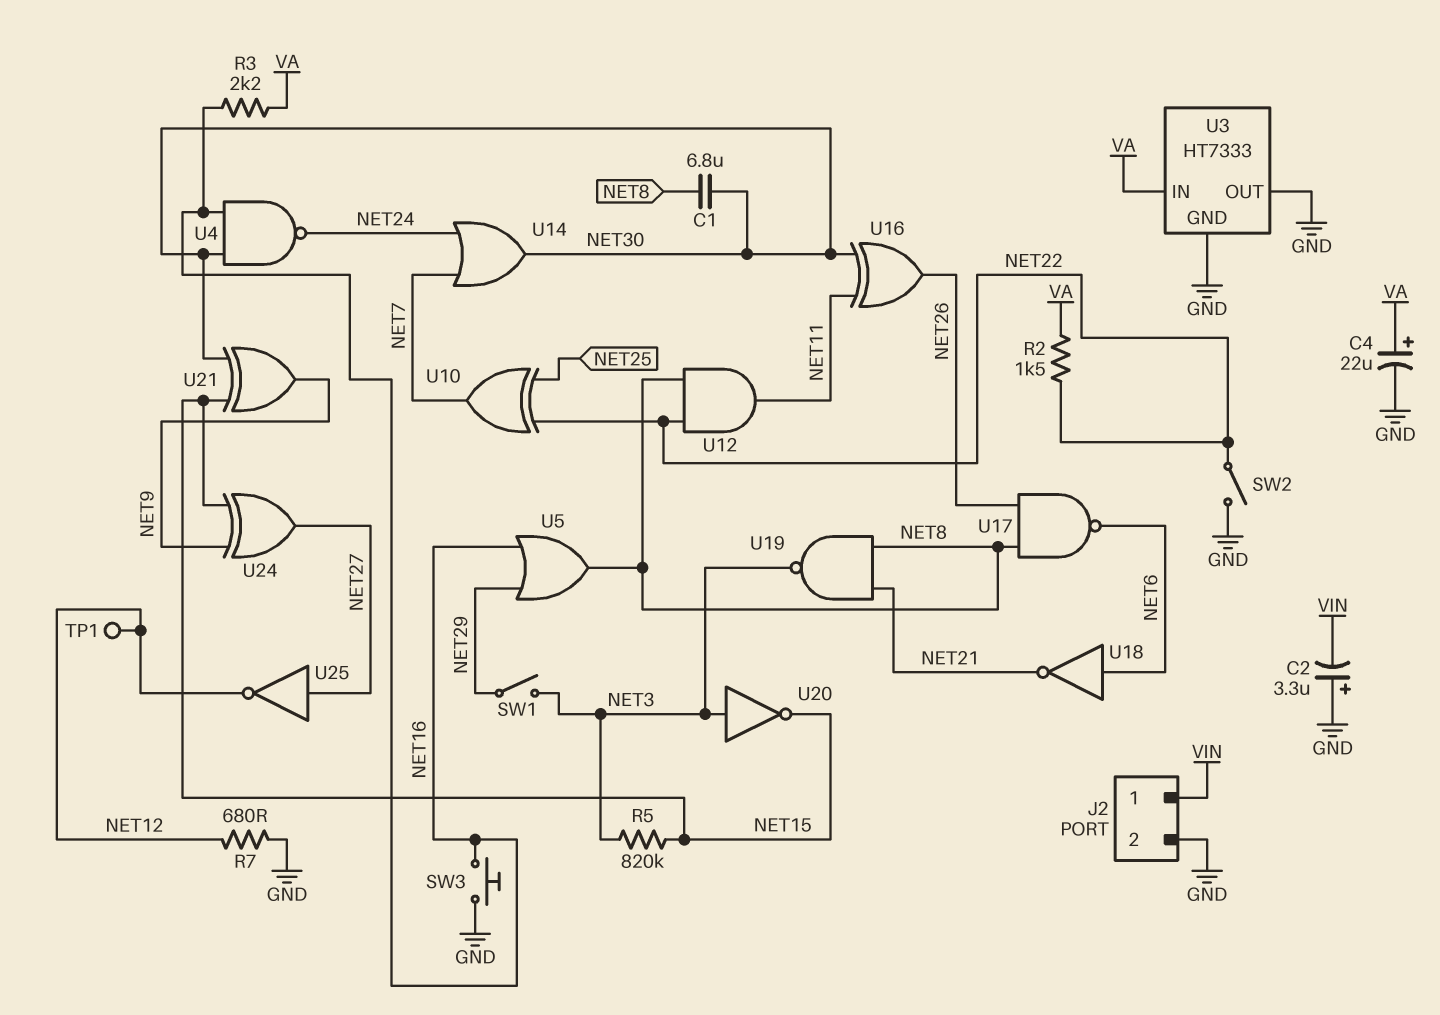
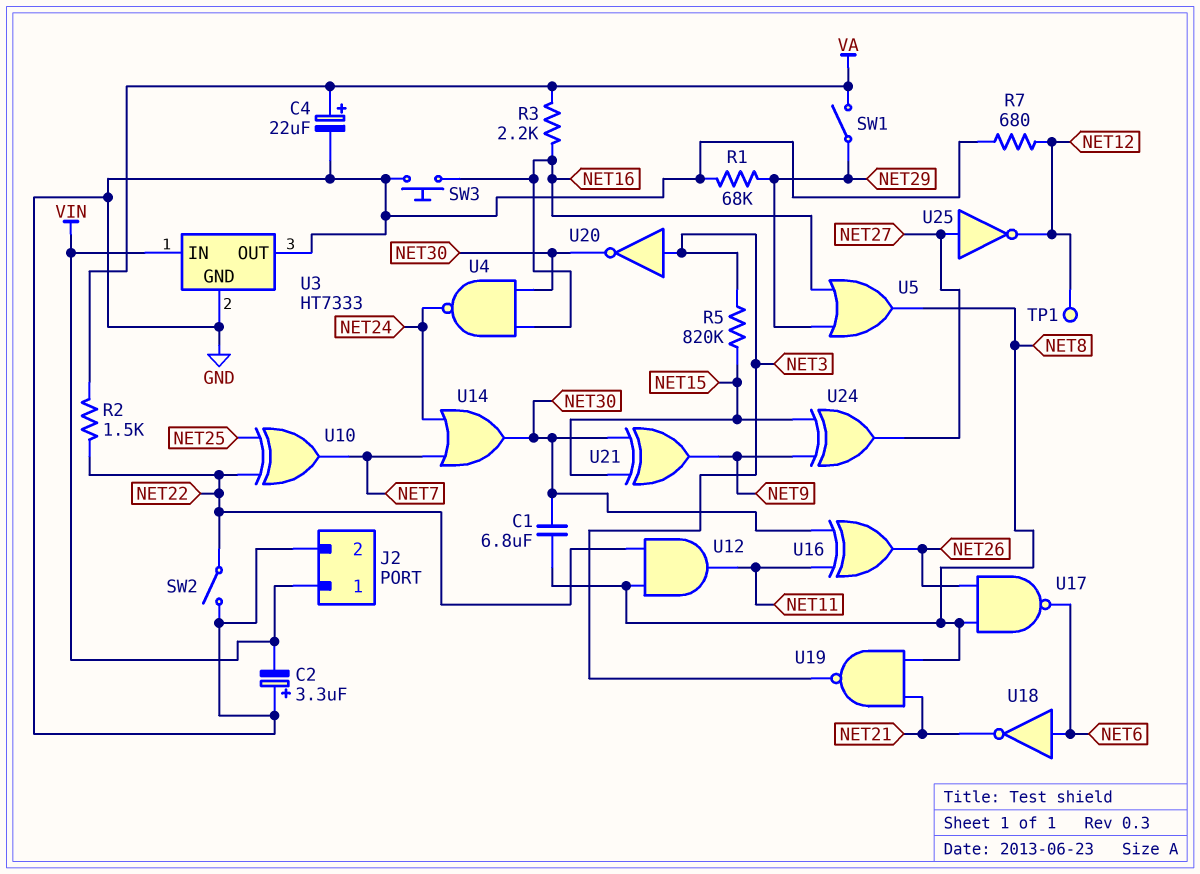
R1: none -> 68k (GND, NET29)
SW1: switch (NET3, NET29) -> switch (NET29, VA)
U3 pin IN: VA -> VIN
U20: NOT (in NET3, out NET15) -> NOT (in NET3, out NET30)

